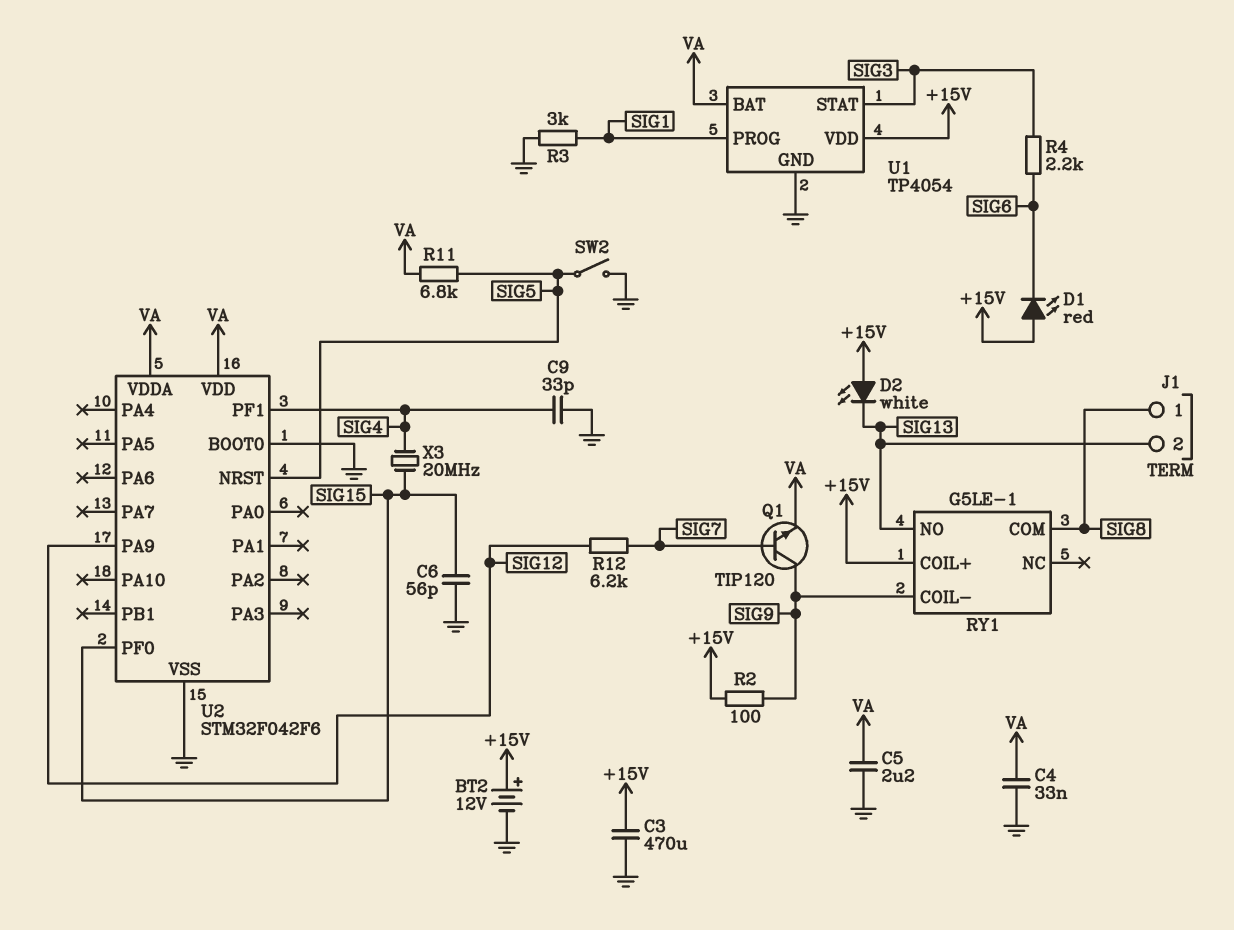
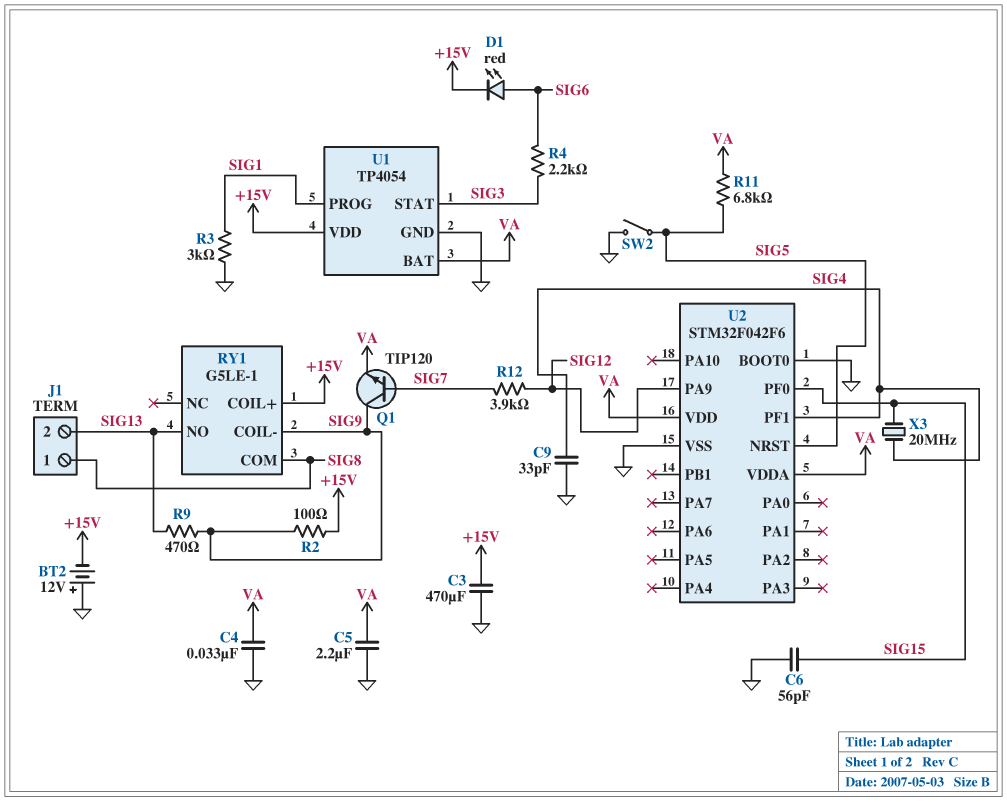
BT2: 12V (plus +15V, minus GND) -> 12V (plus GND, minus +15V)
D1: LED red (A +15V, K SIG6) -> LED red (A SIG6, K +15V)
D2: LED white (A +15V, K SIG13) -> none
R9: none -> 470 (SIG9, SIG13)
R12: 6.2k (SIG7, SIG12) -> 3.9k (SIG7, SIG12)

